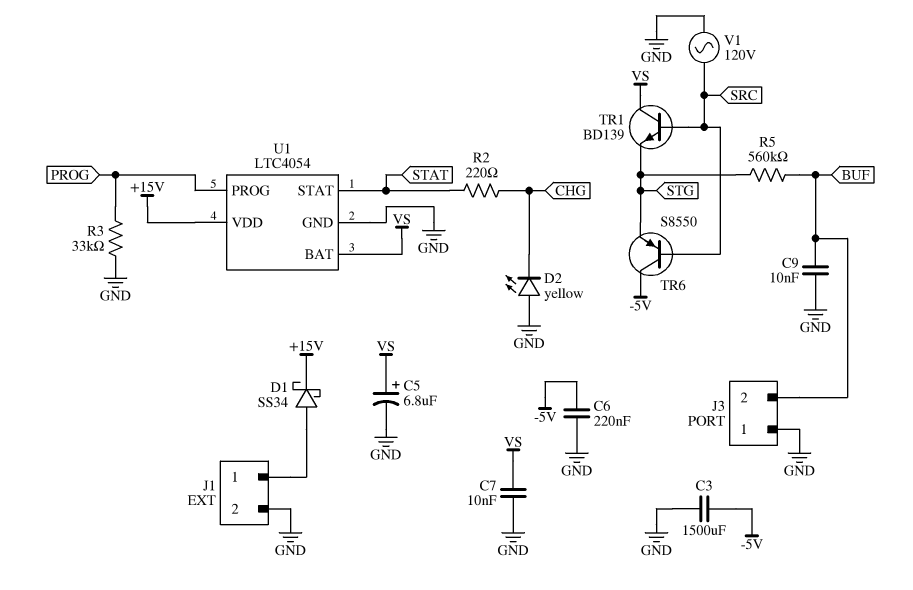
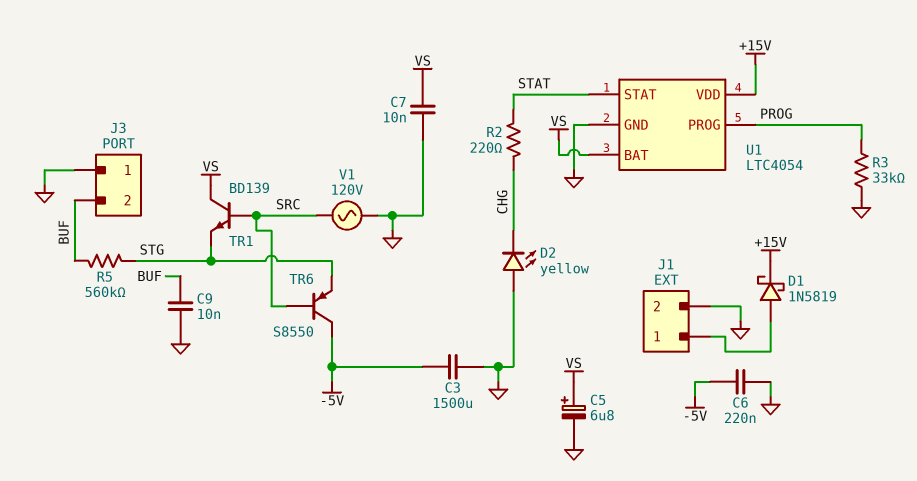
D1: schottky SS34 (A J1/1, K +15V) -> schottky 1N5819 (A J1/1, K +15V)

